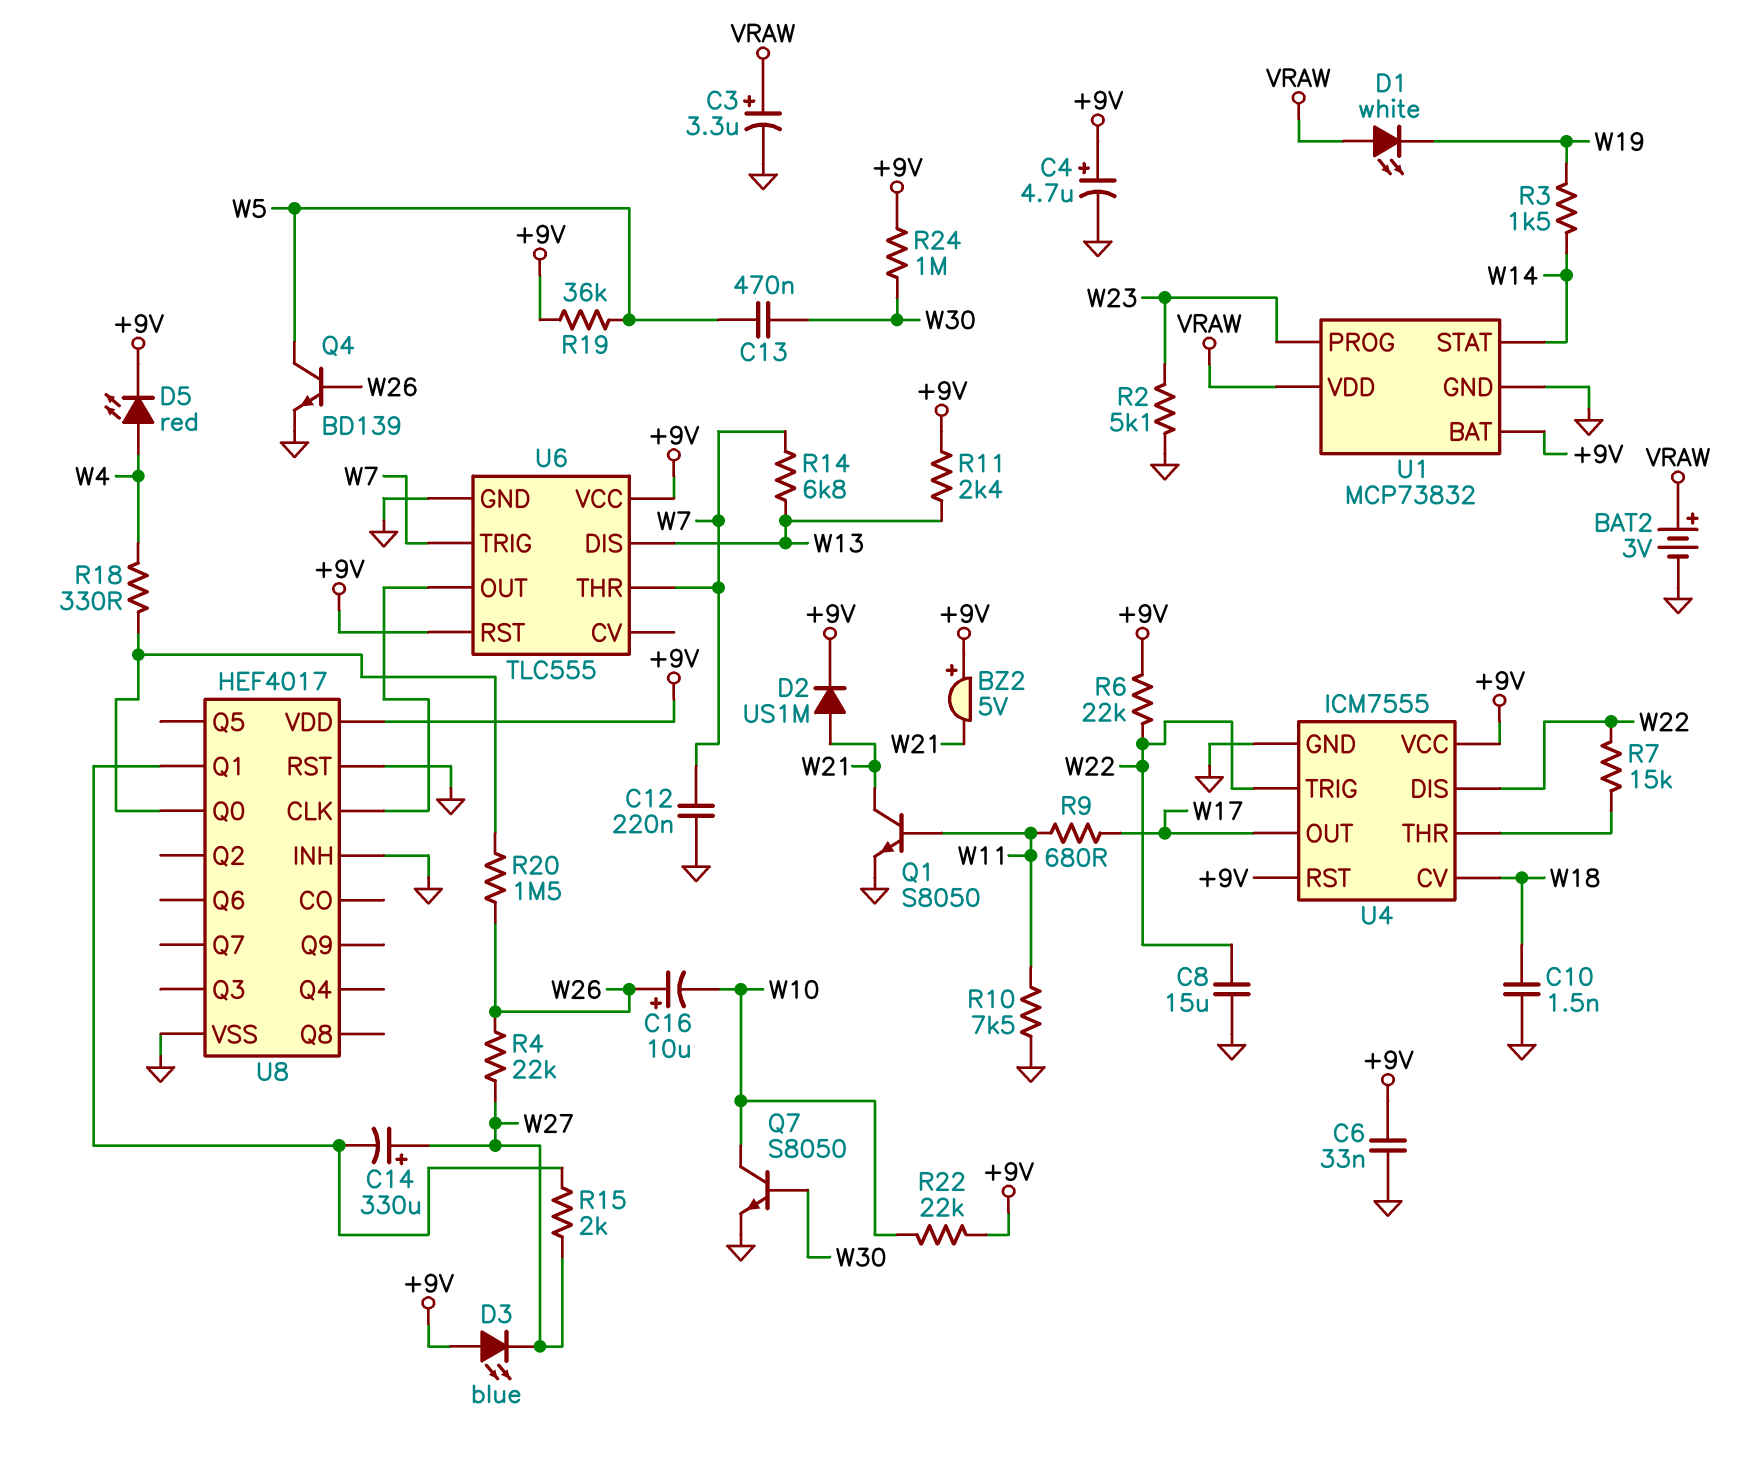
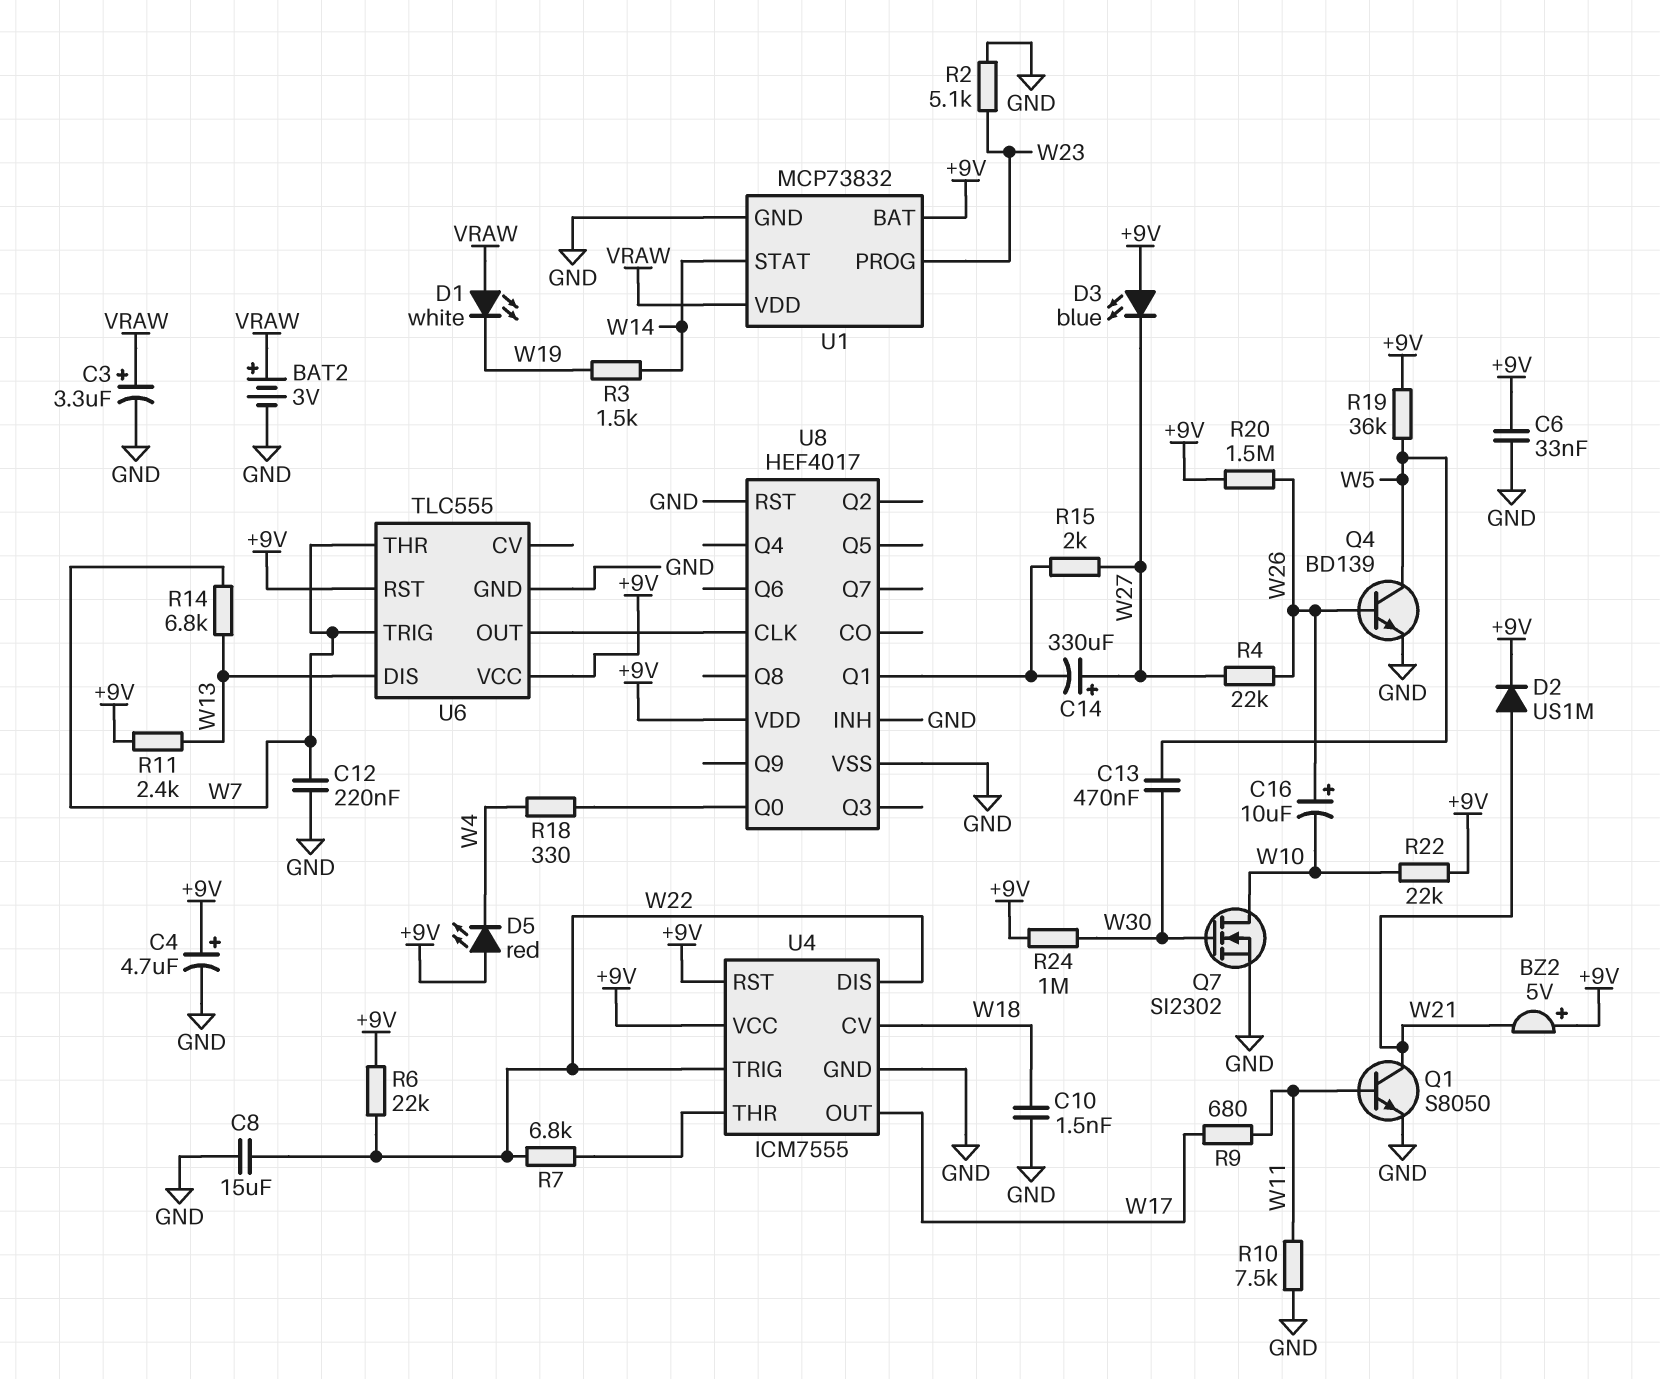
D5: LED red (A W4, K +9V) -> LED red (A +9V, K W4)
Q7: NPN S8050 (B W30, C W10, E GND) -> NMOS SI2302 (G W30, D W10, S GND)
R7: 15k (U4/THR, W22) -> 6.8k (U4/THR, W22)
R20: 1.5M (U8/Q0, W26) -> 1.5M (+9V, W26)

